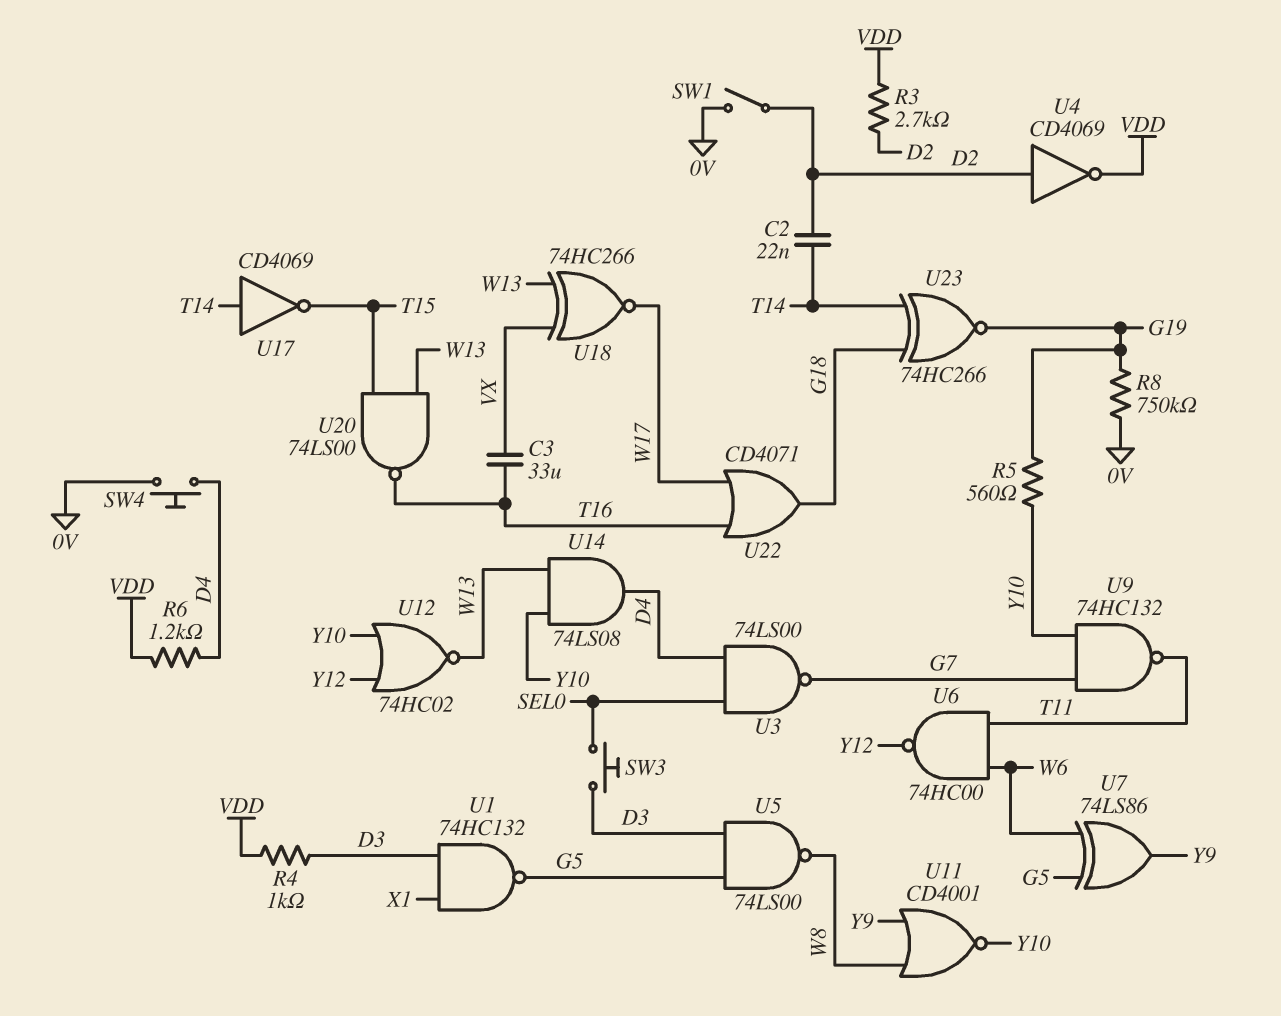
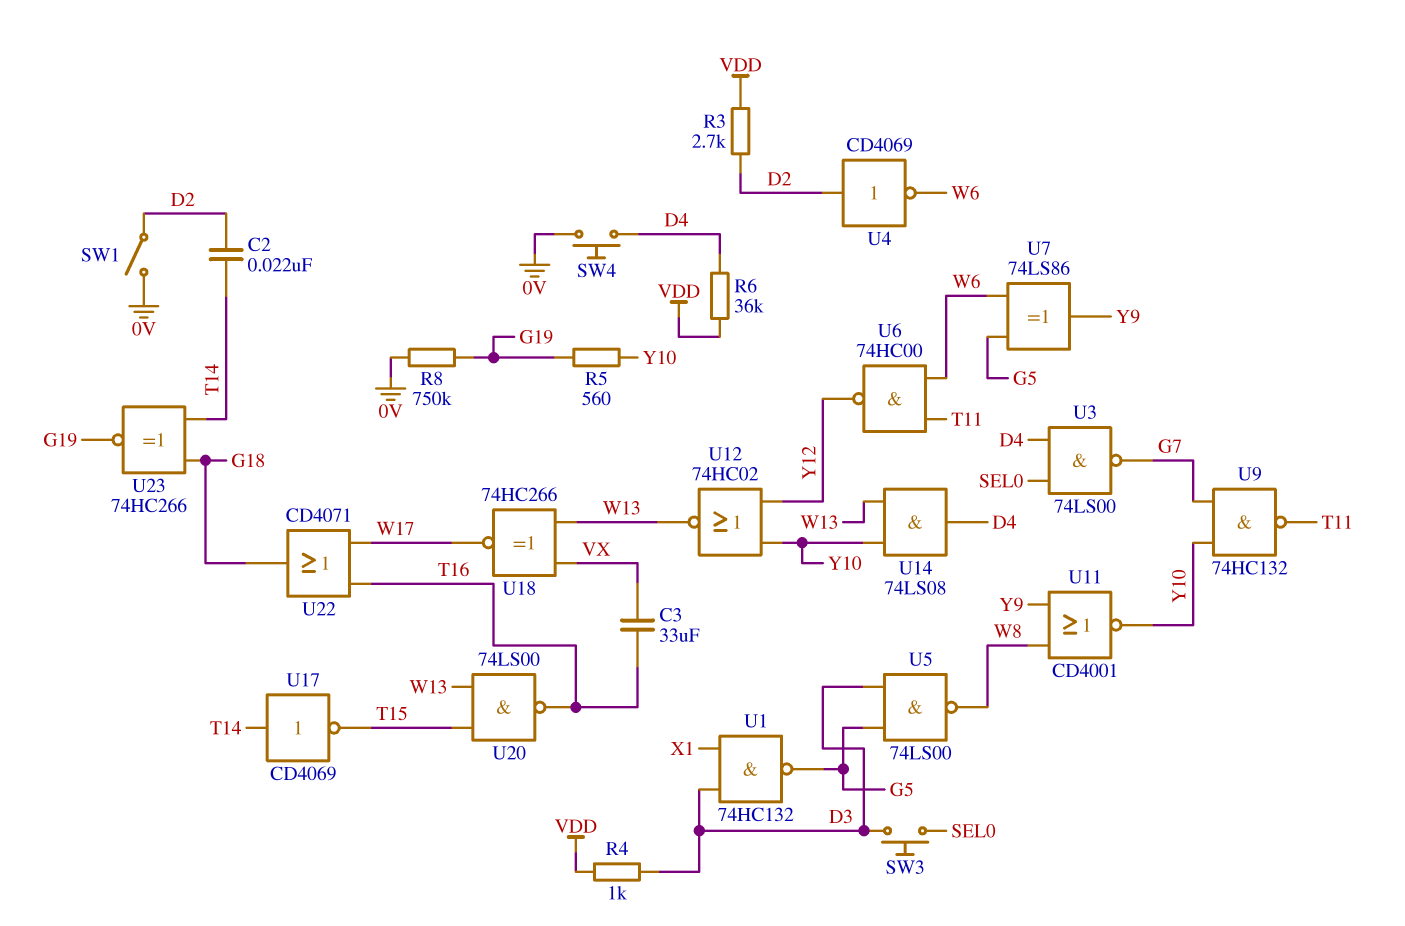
R6: 1.2k (D4, VDD) -> 36k (D4, VDD)
U4: NOT CD4069 (in D2, out VDD) -> NOT CD4069 (in D2, out W6)

